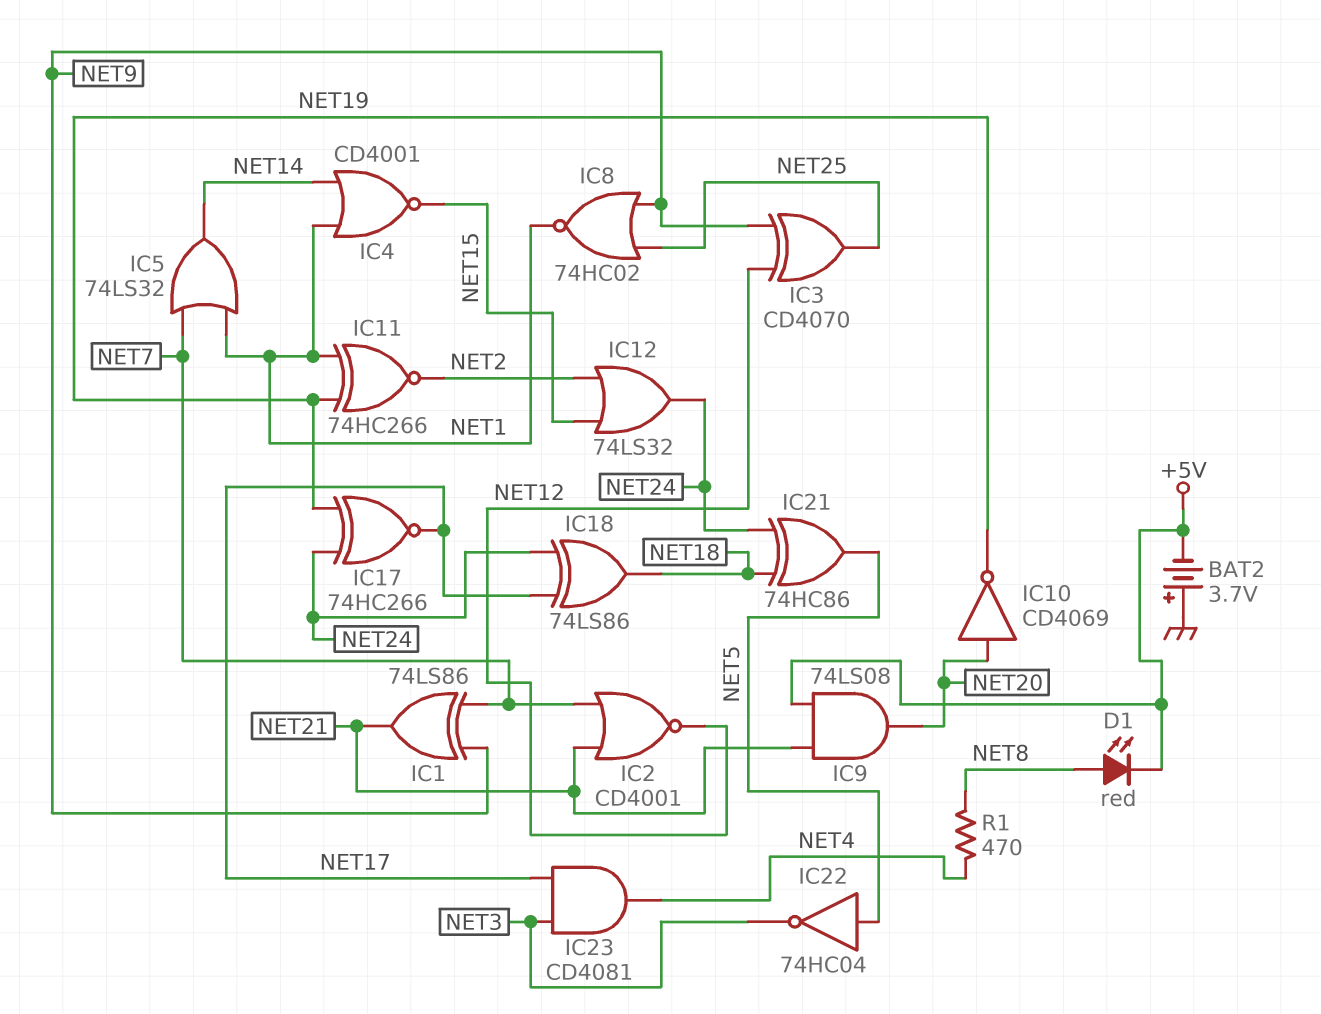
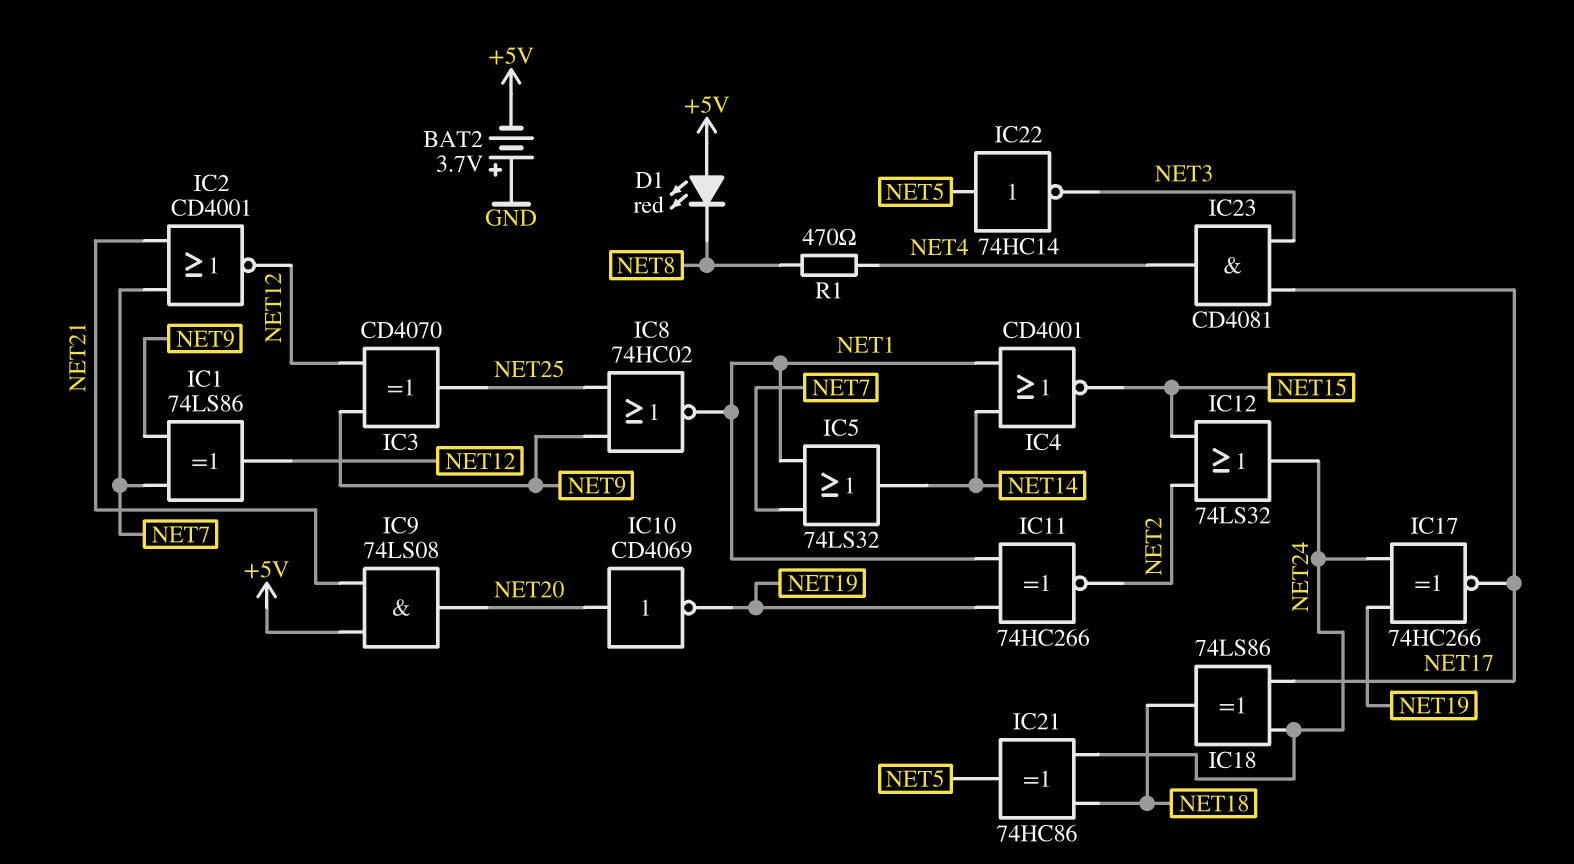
D1: LED red (A NET8, K +5V) -> LED red (A +5V, K NET8)
IC1: XOR 74LS86 (in NET7, in NET9, out NET21) -> XOR 74LS86 (in NET7, in NET9, out NET12)
IC22: NOT 74HC04 (in NET5, out NET3) -> NOT 74HC14 (in NET5, out NET3)

